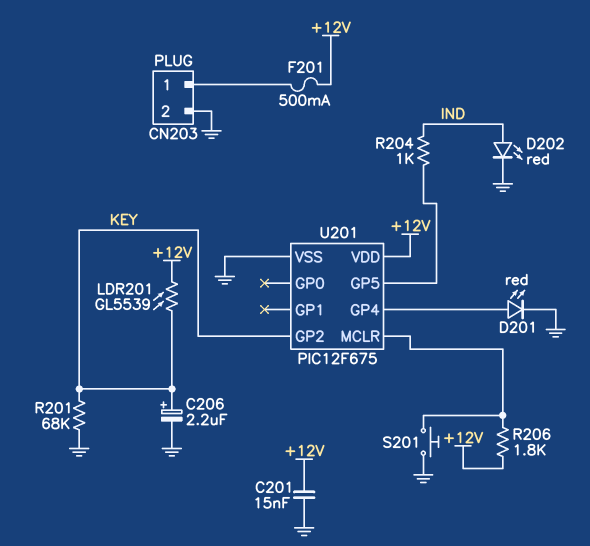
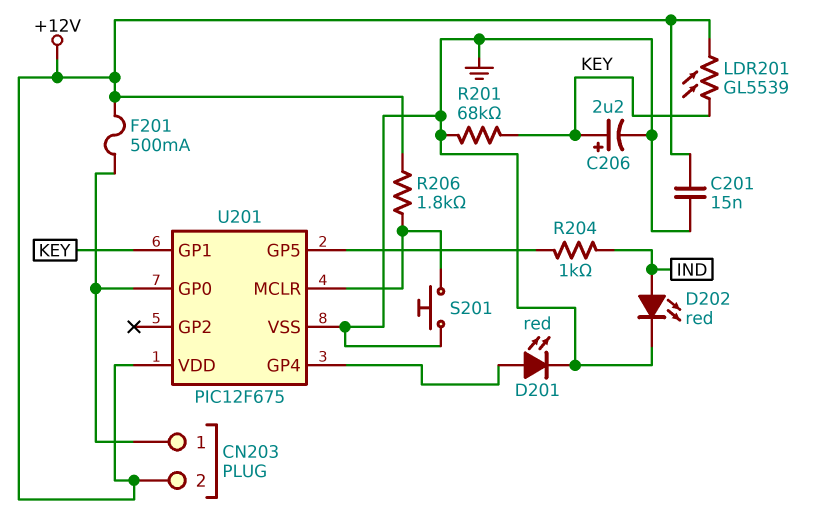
CN203 pin 2: GND -> +12V
U201 pin GP0: none -> CN203/1
U201 pin GP1: none -> KEY
U201 pin GP2: KEY -> none

